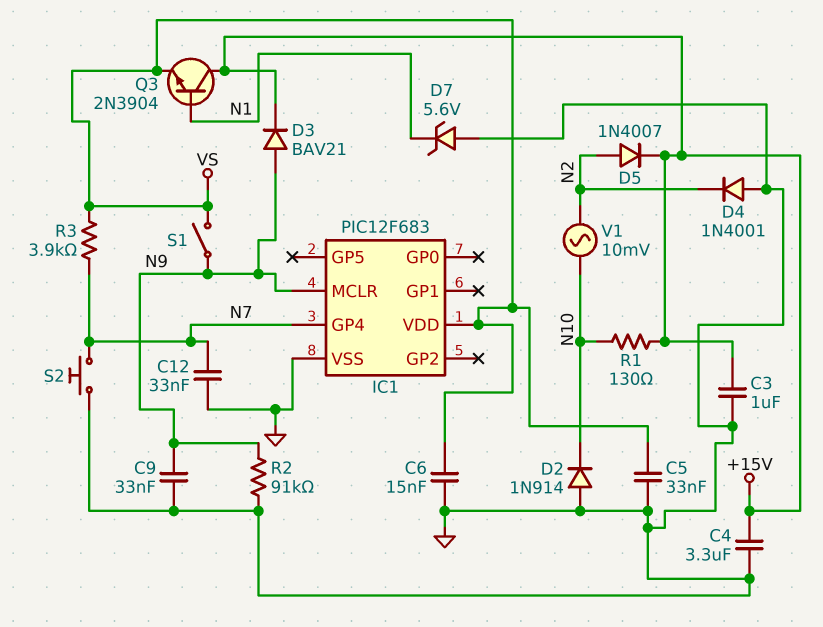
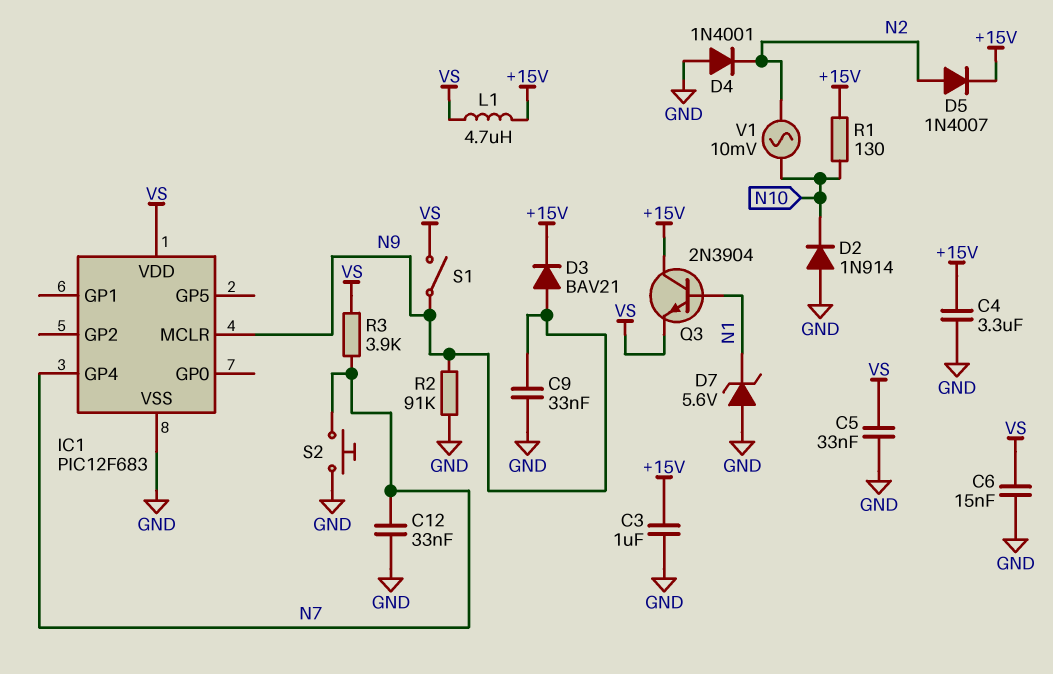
L1: none -> 4.7uH (+15V, VS)

